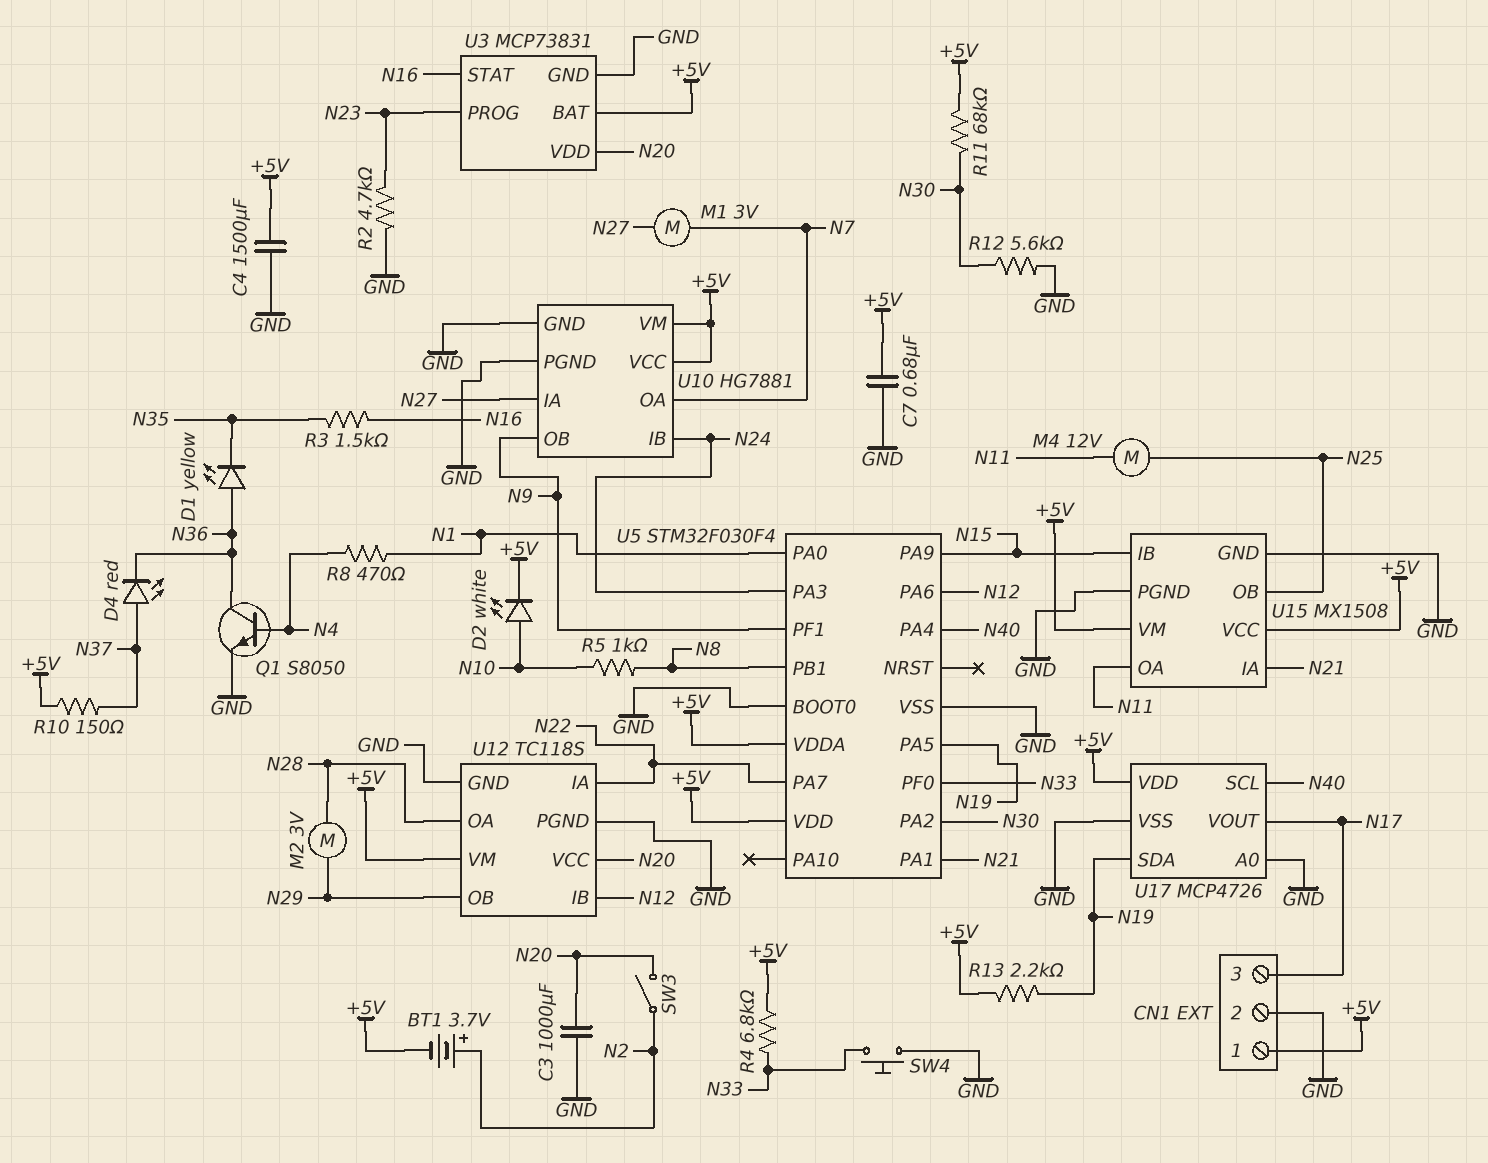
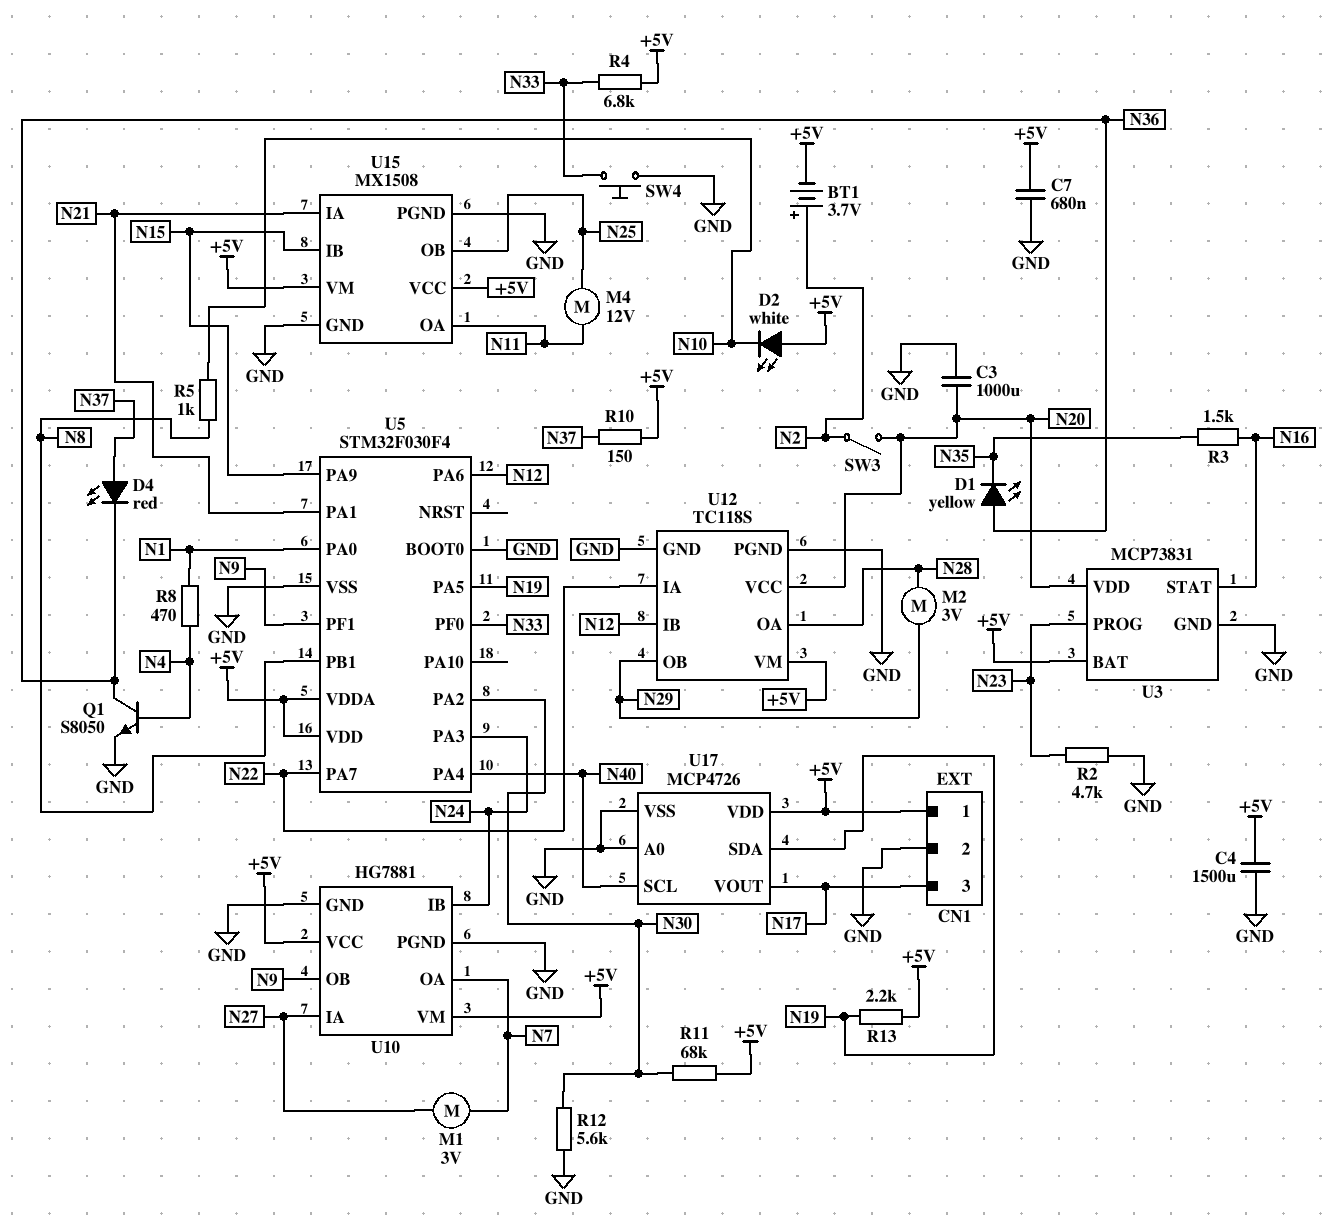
D2: LED white (A N10, K +5V) -> LED white (A +5V, K N10)

